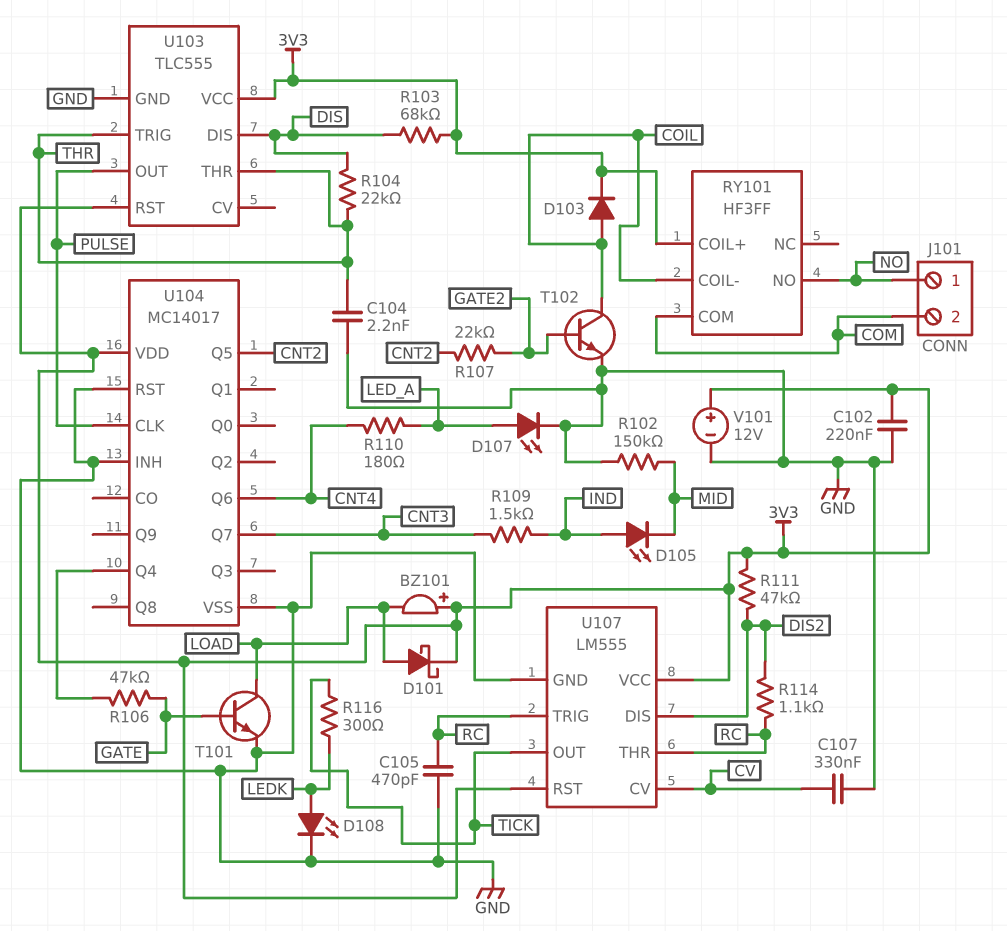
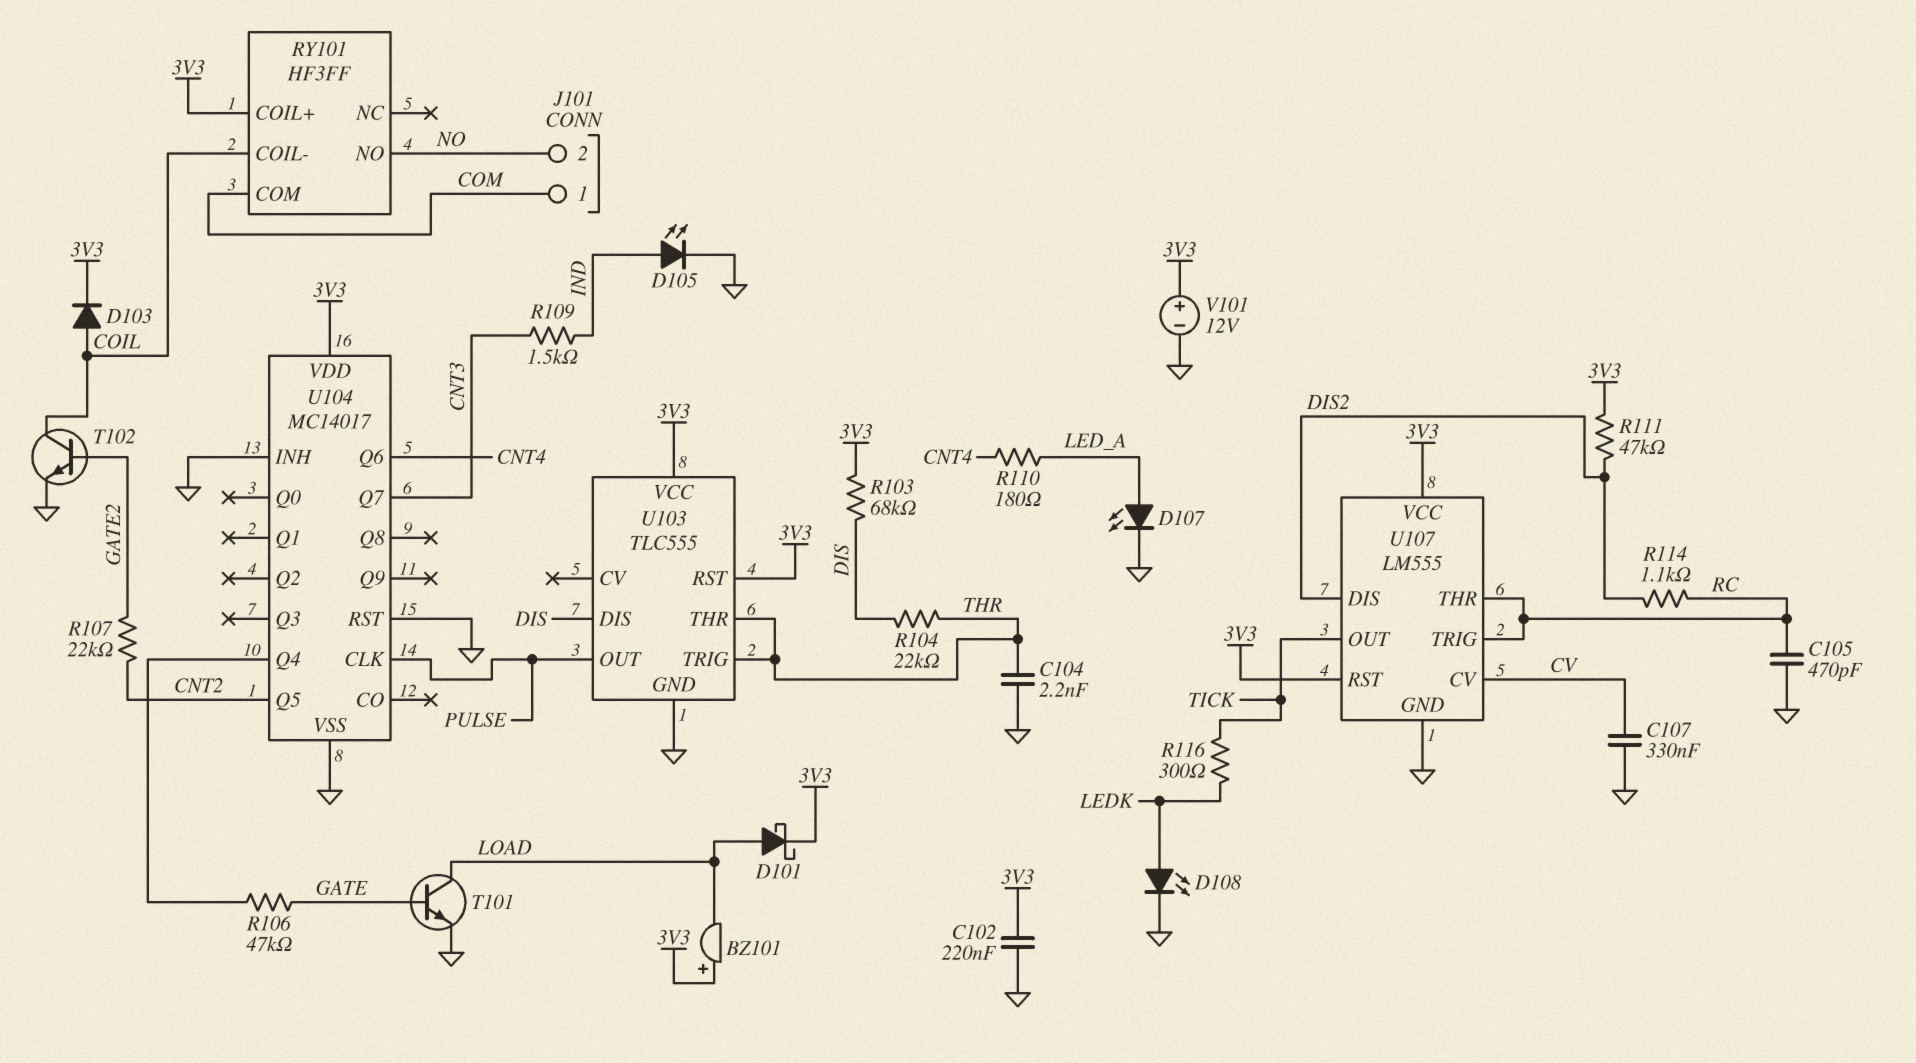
D105: LED (A IND, K MID) -> LED (A IND, K GND)
J101 pin 1: NO -> COM
J101 pin 2: COM -> NO
R102: 150k (GND, MID) -> none

